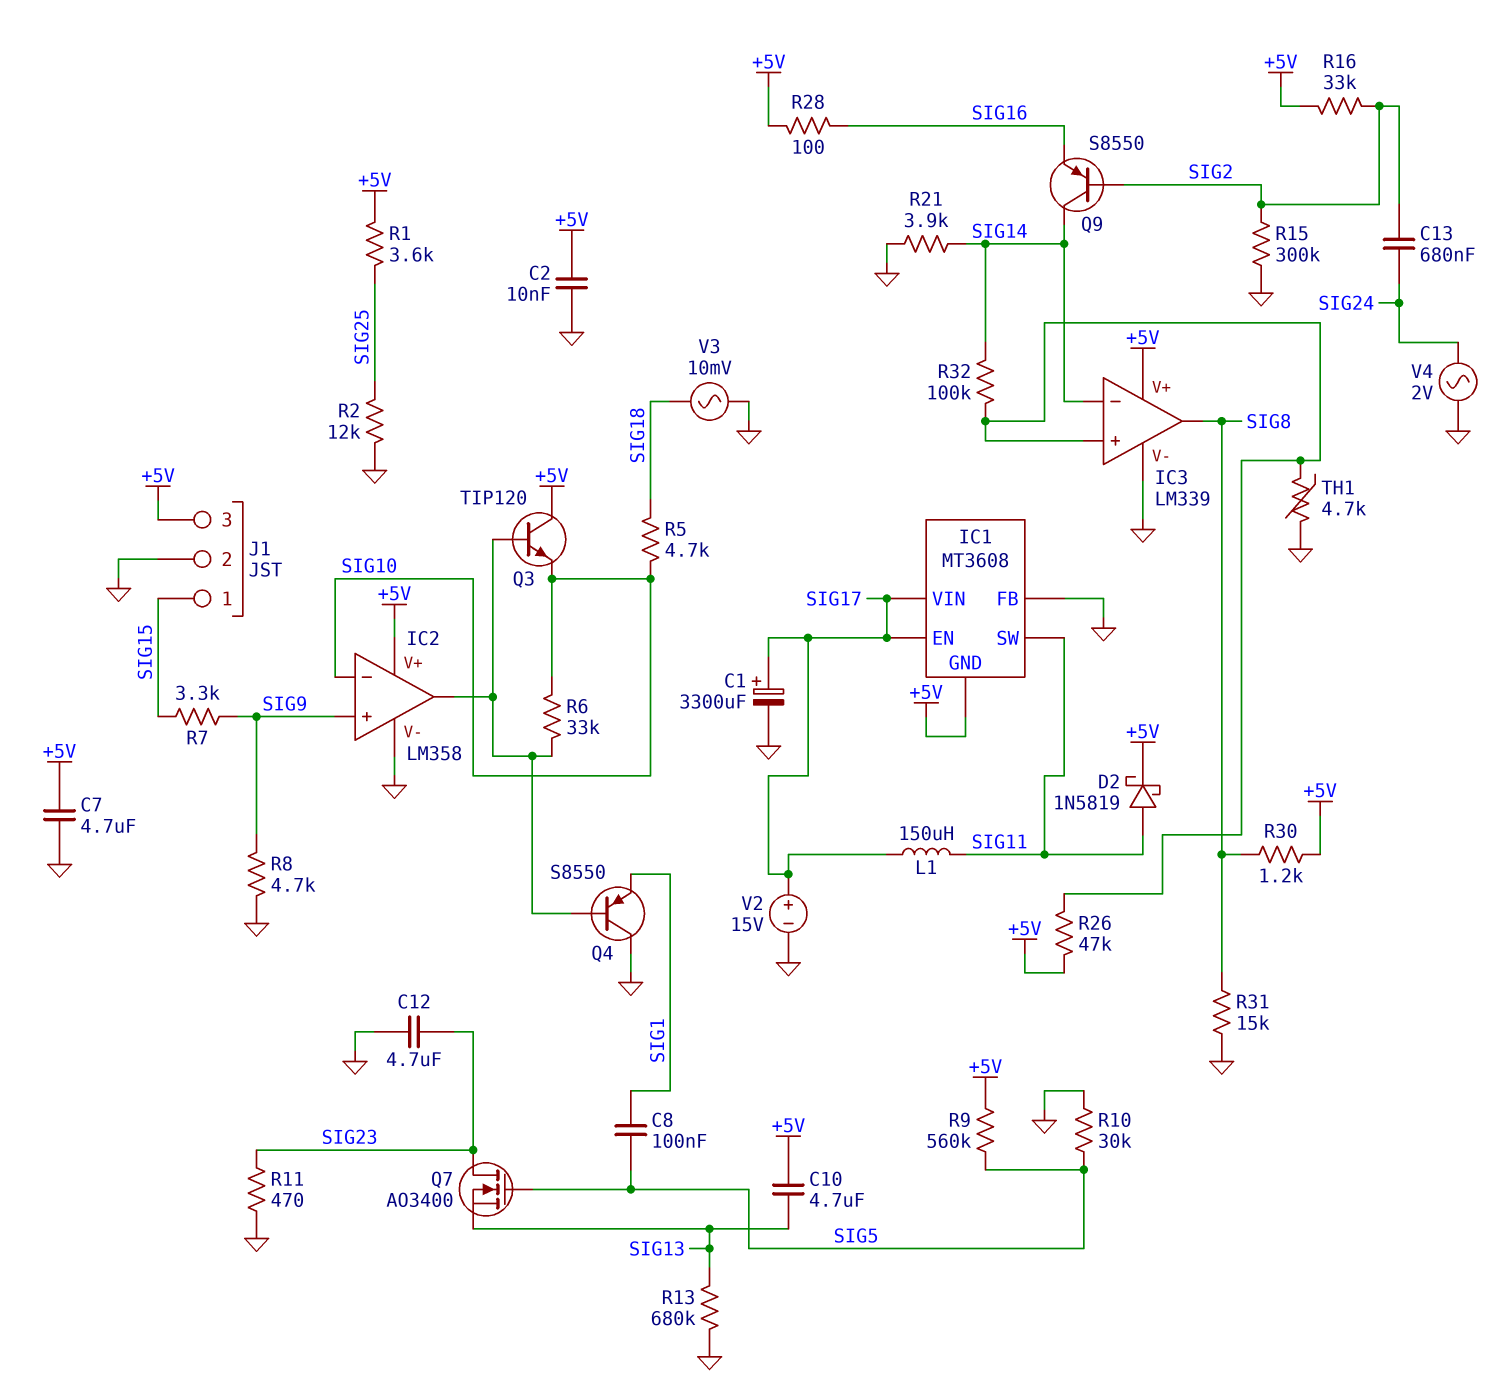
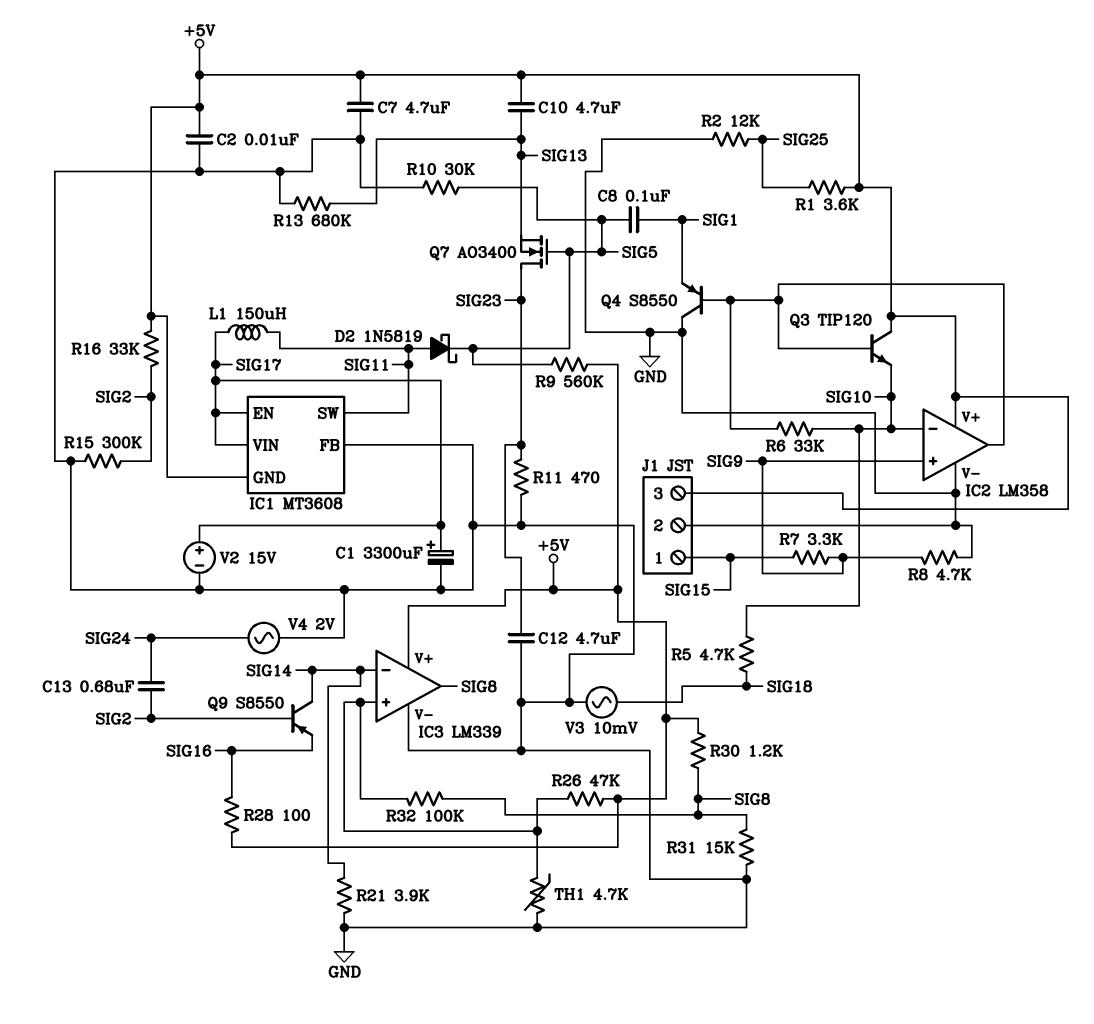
D2: schottky 1N5819 (A SIG11, K +5V) -> schottky 1N5819 (A SIG11, K SIG5)
R32: 100k (IC3/in+, SIG14) -> 100k (IC3/in+, SIG8)

